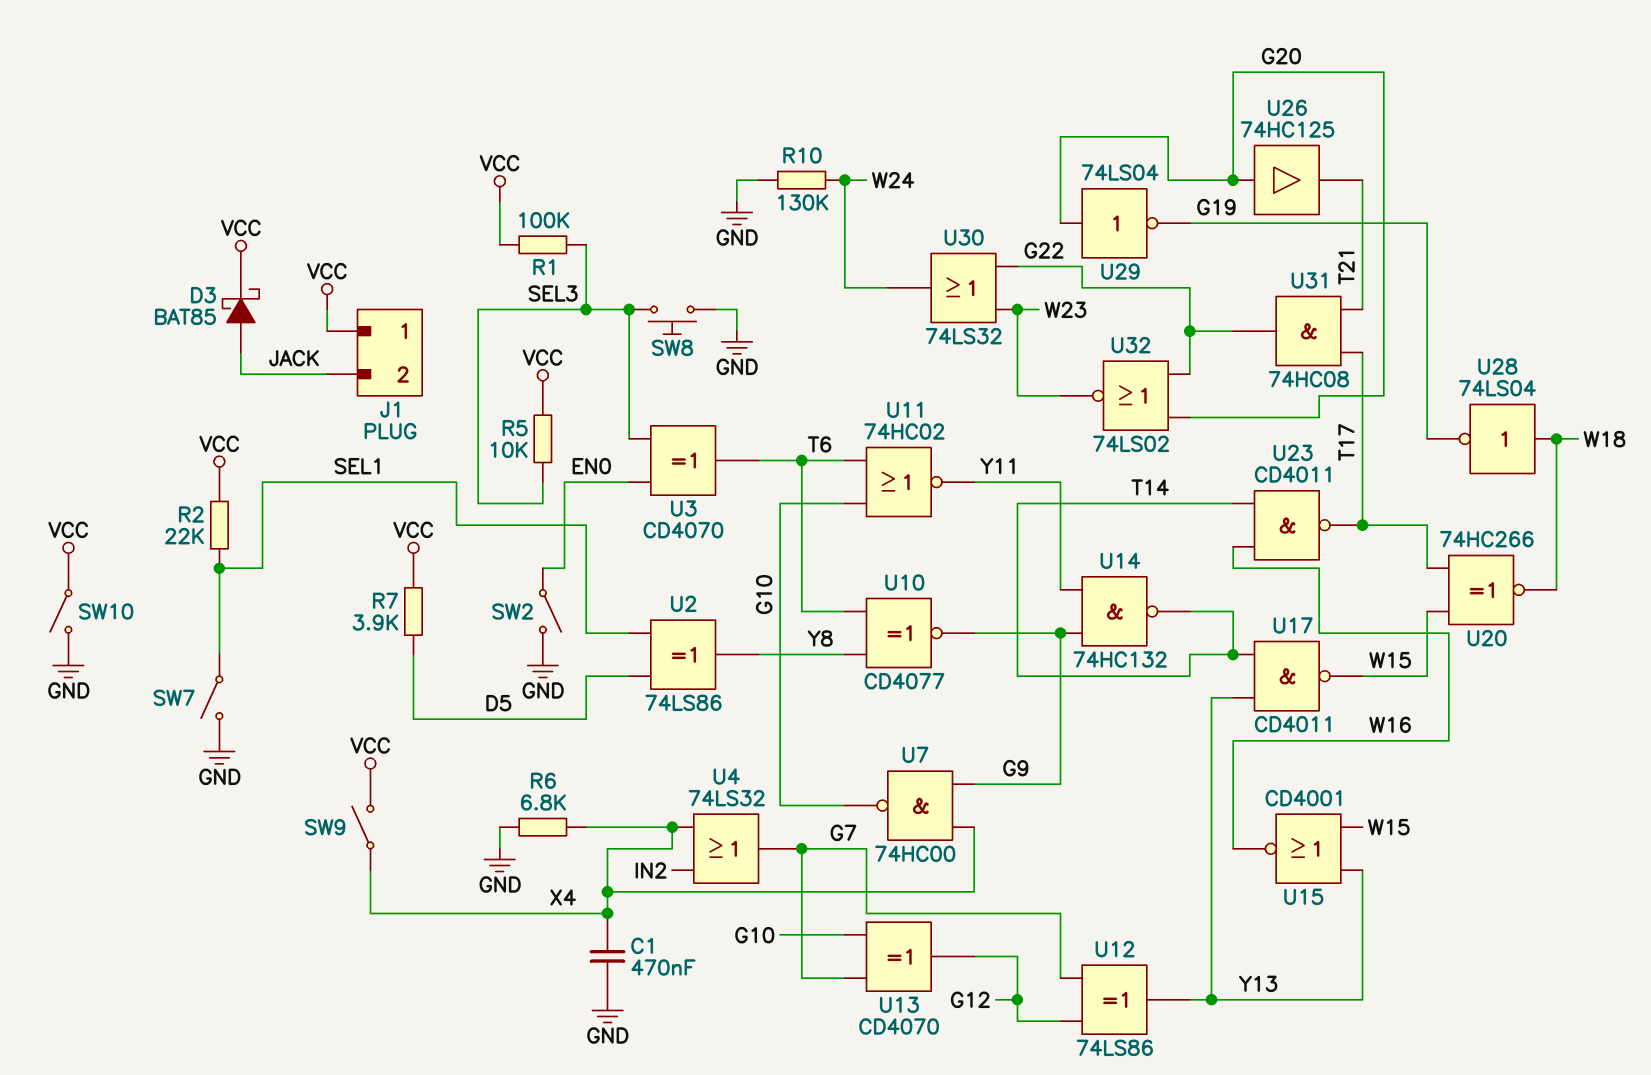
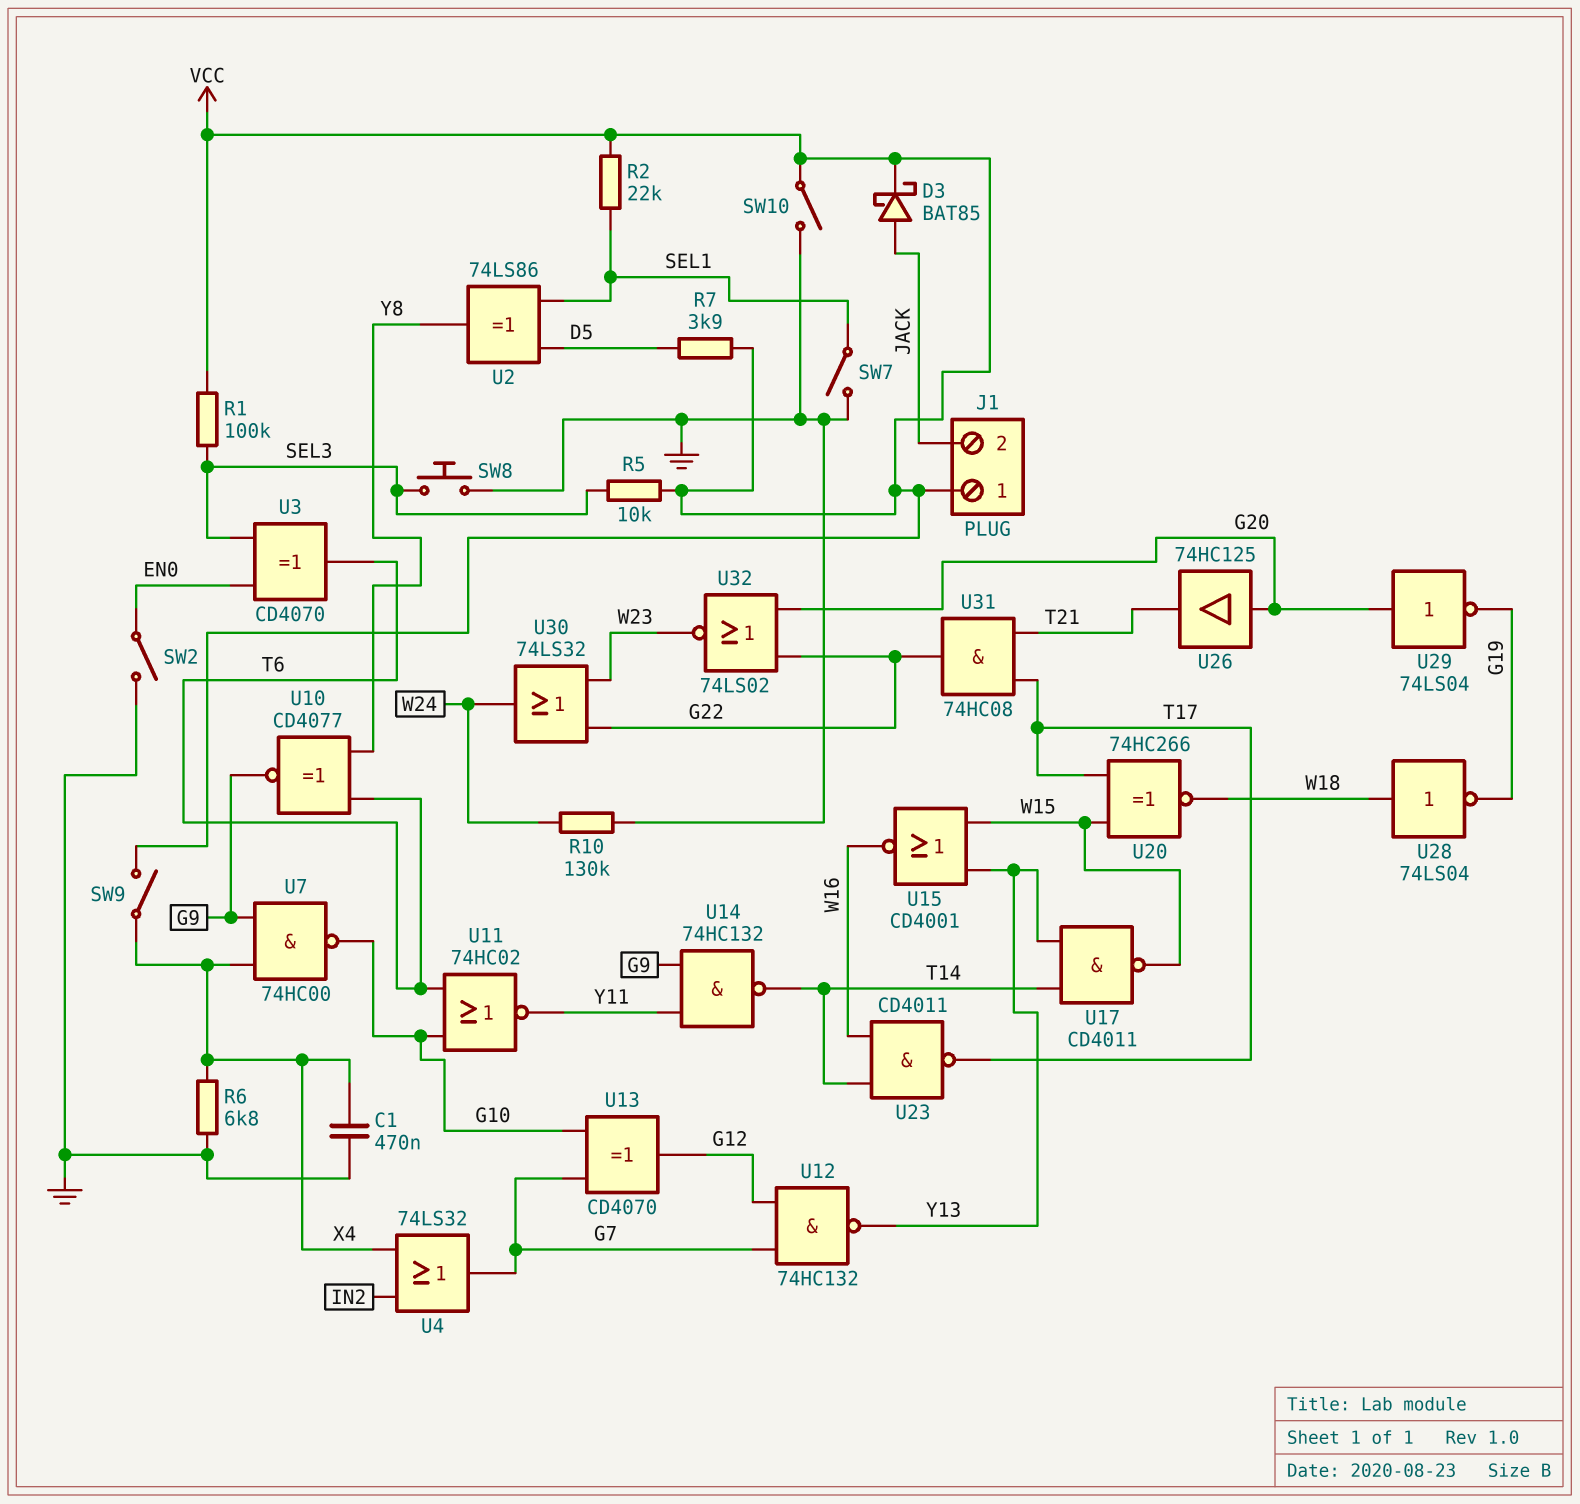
U12: XOR 74LS86 (in G7, in G12, out Y13) -> NAND 74HC132 (in G7, in G12, out Y13)

